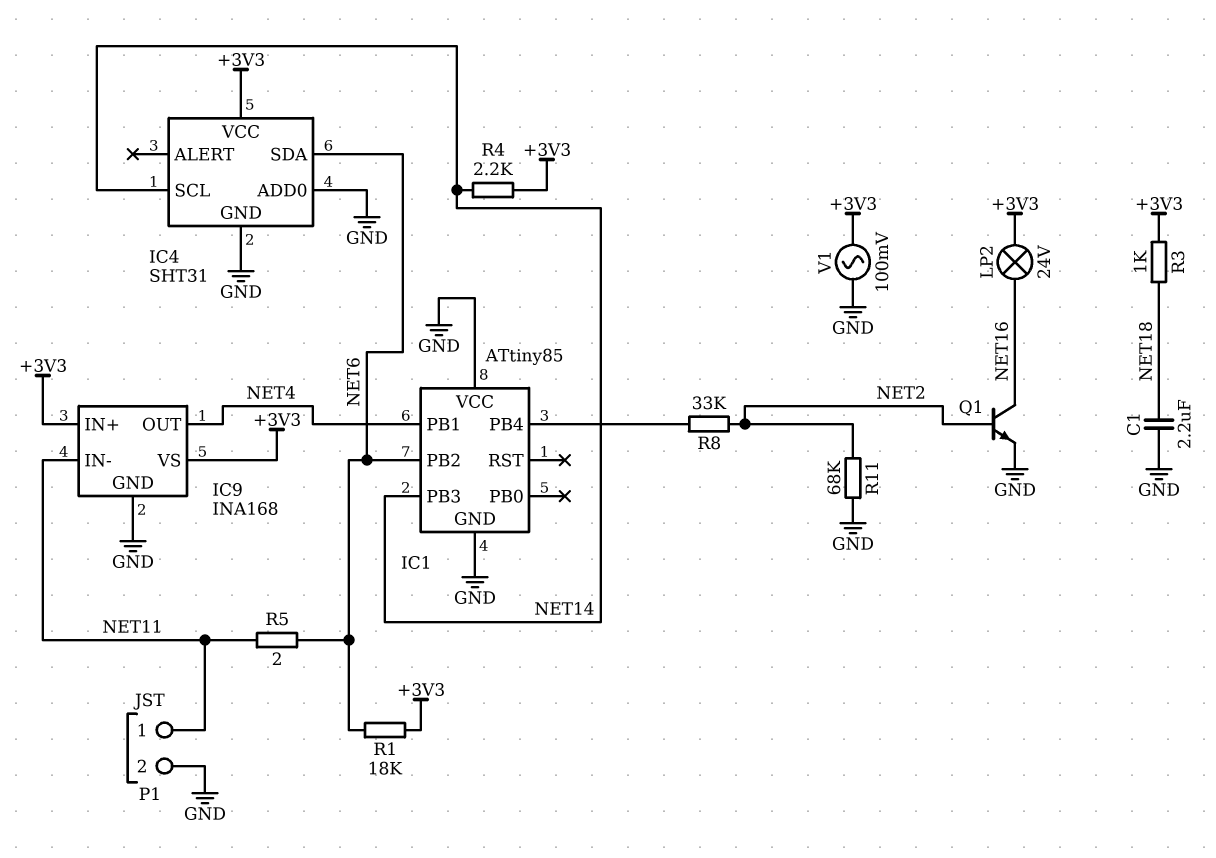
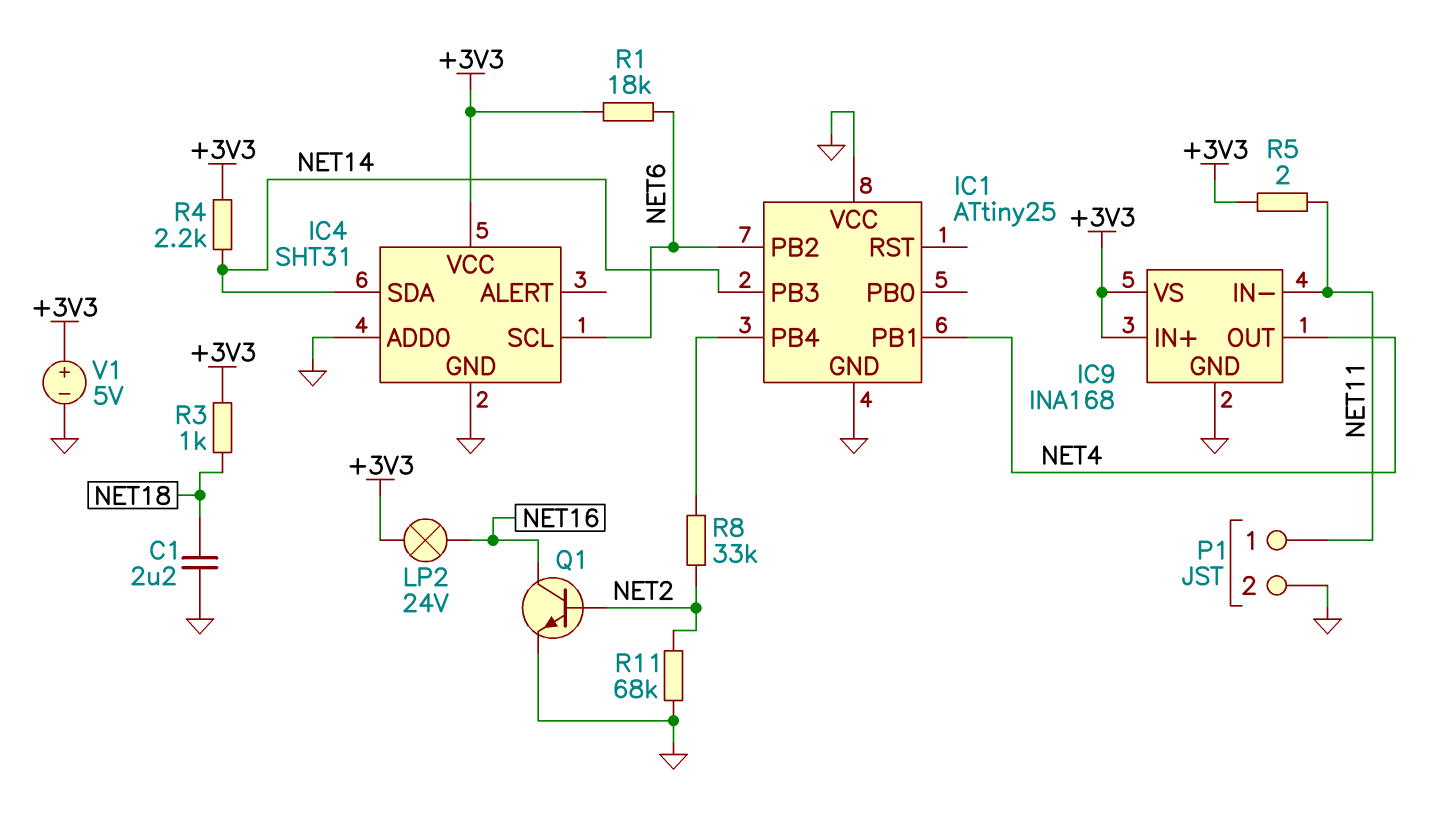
IC1: ATtiny85 -> ATtiny25
IC4 pin SCL: NET14 -> NET6
IC4 pin SDA: NET6 -> NET14
R5: 2 (NET6, NET11) -> 2 (+3V3, NET11)
V1: AC 100mV (+3V3, GND) -> 5V (plus +3V3, minus GND)

